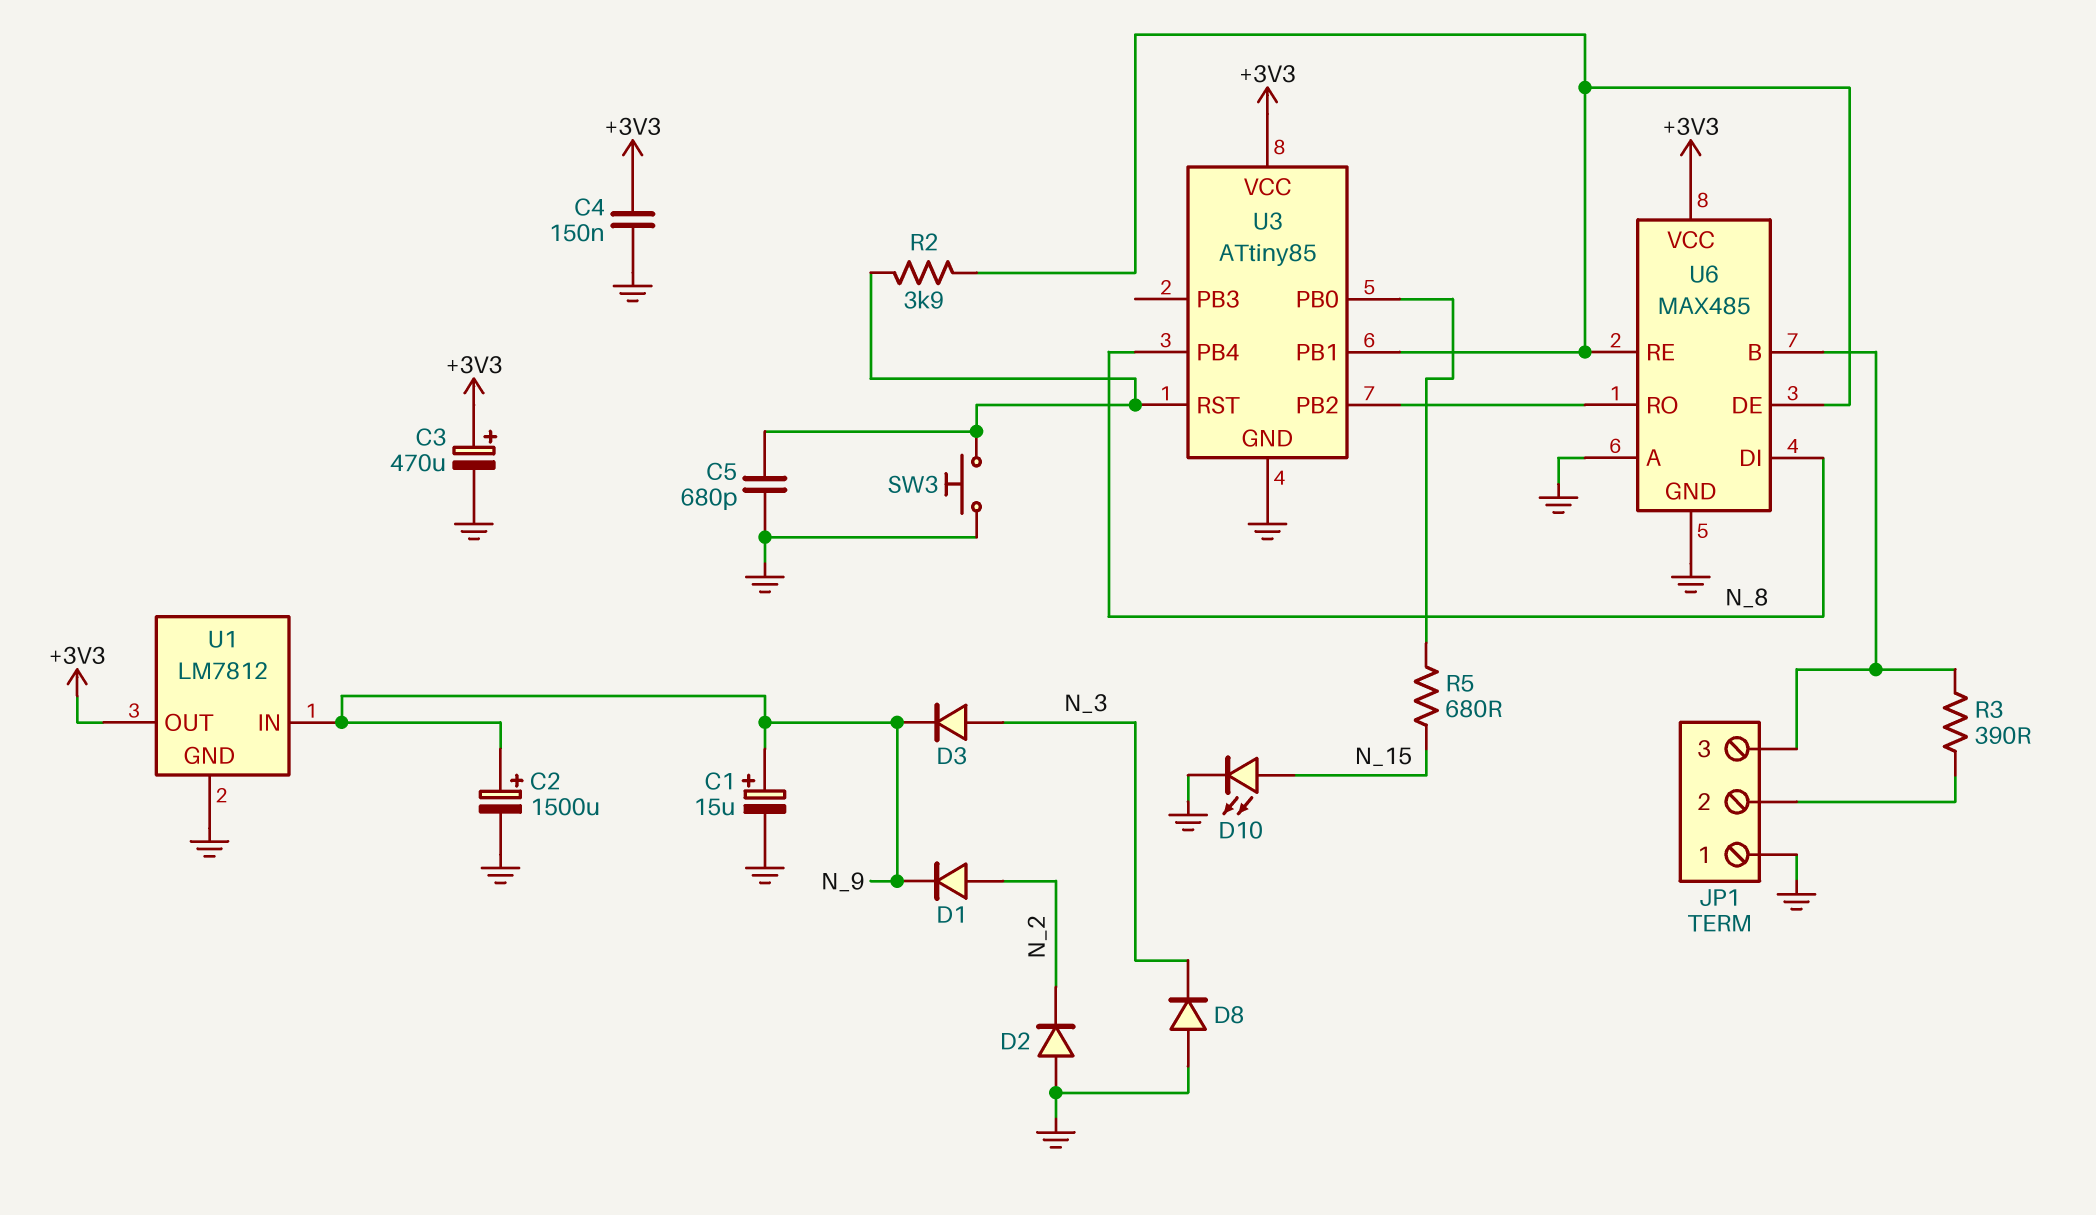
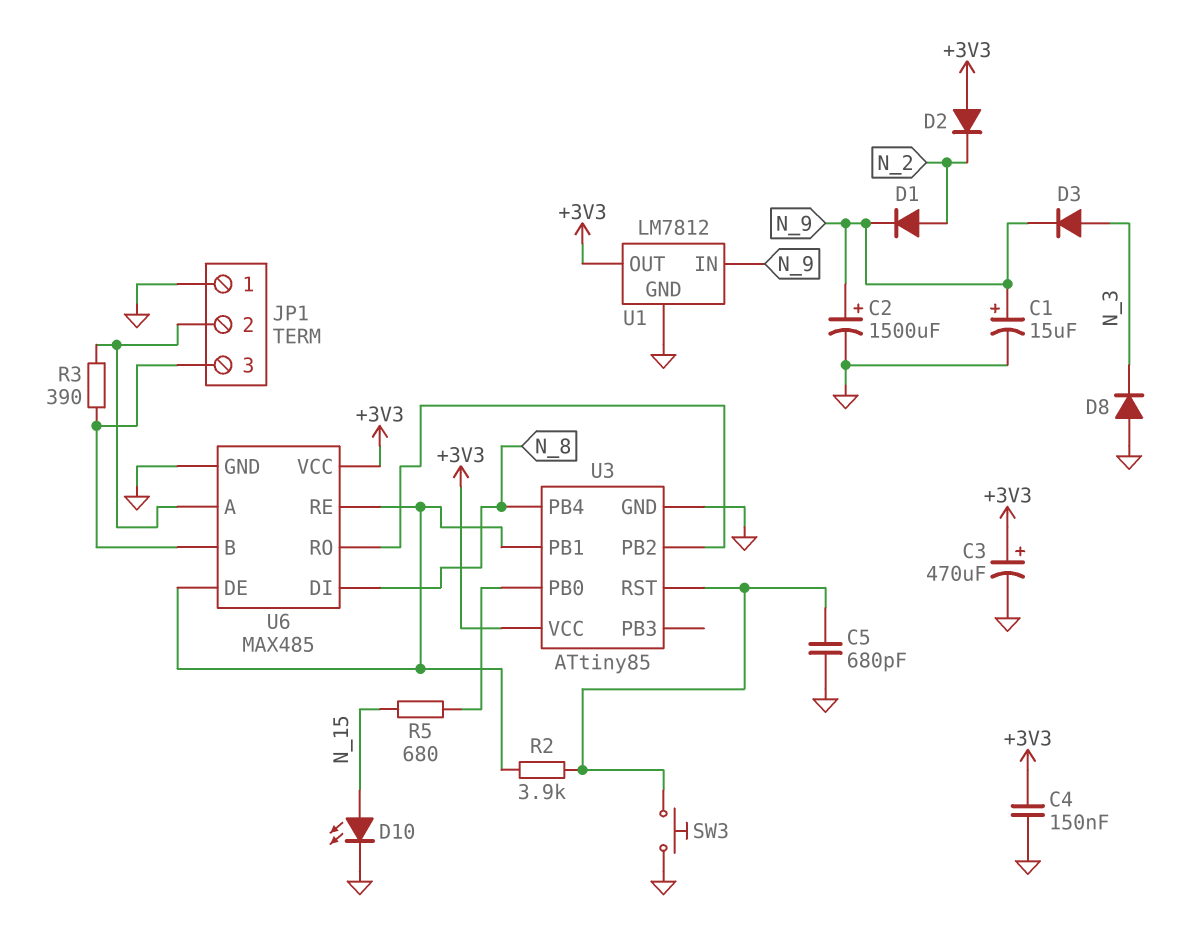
D2: diode (A GND, K N_2) -> diode (A +3V3, K N_2)
U6 pin A: GND -> JP1/2

